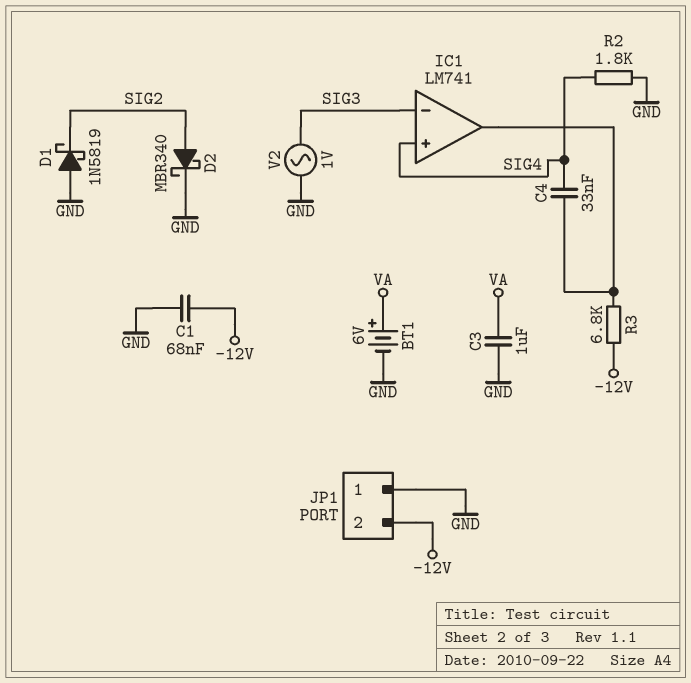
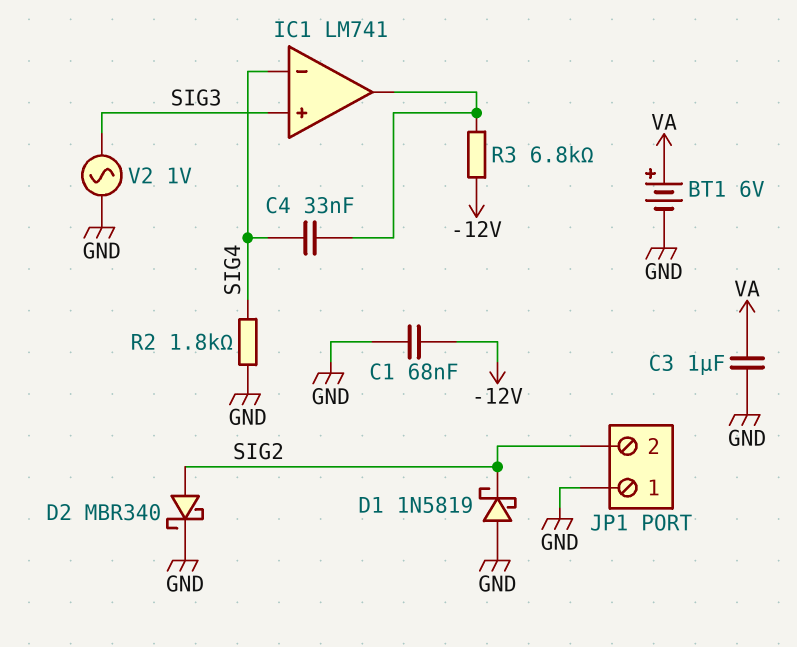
IC1 pin in+: SIG4 -> SIG3
IC1 pin in-: SIG3 -> SIG4
JP1 pin 2: -12V -> SIG2

